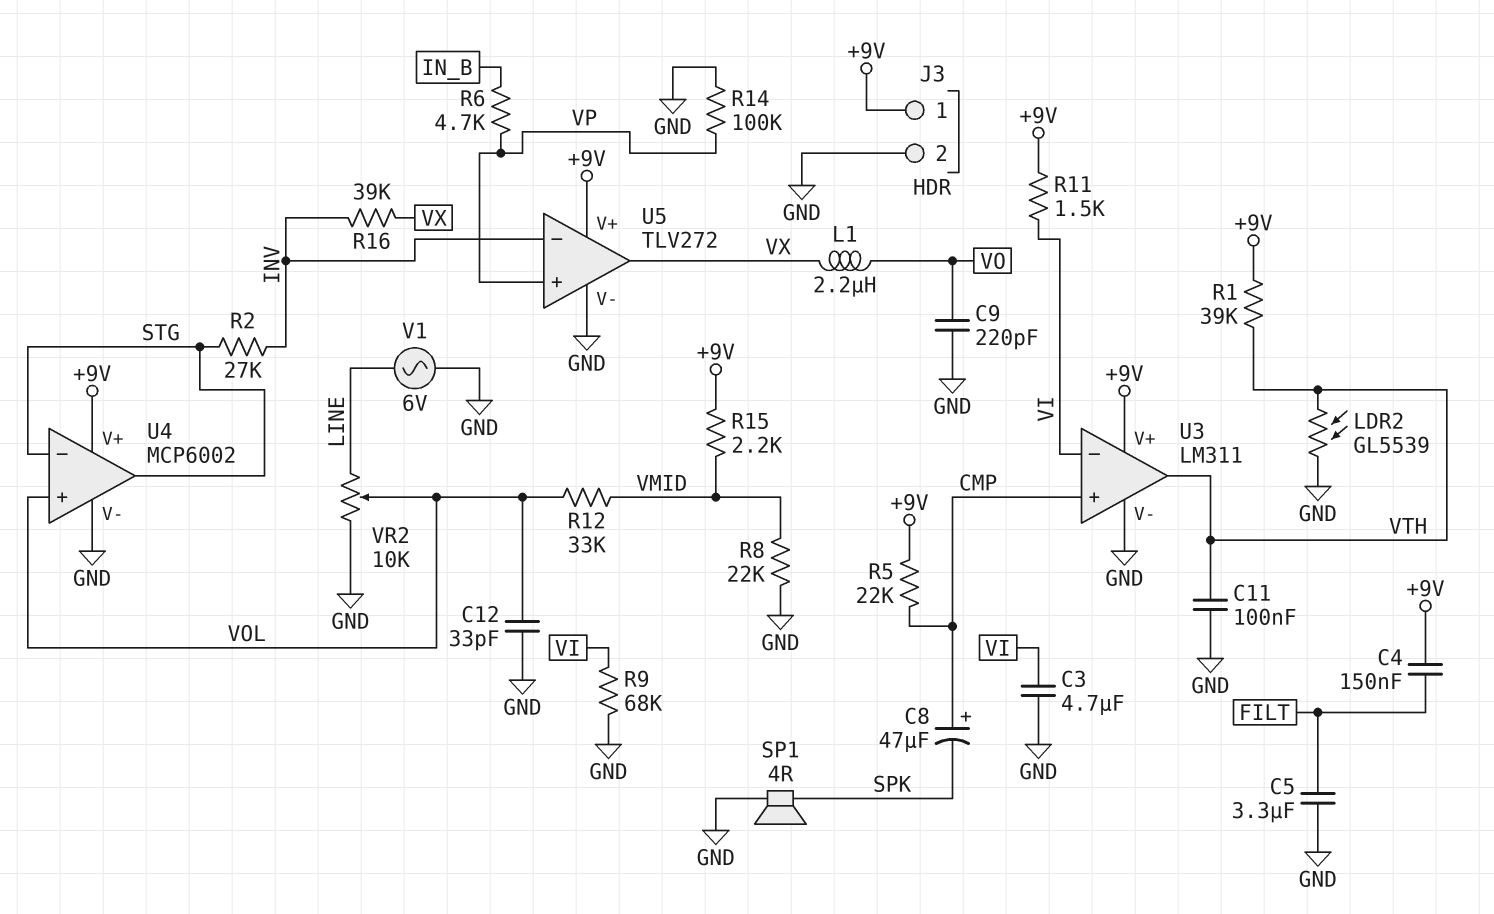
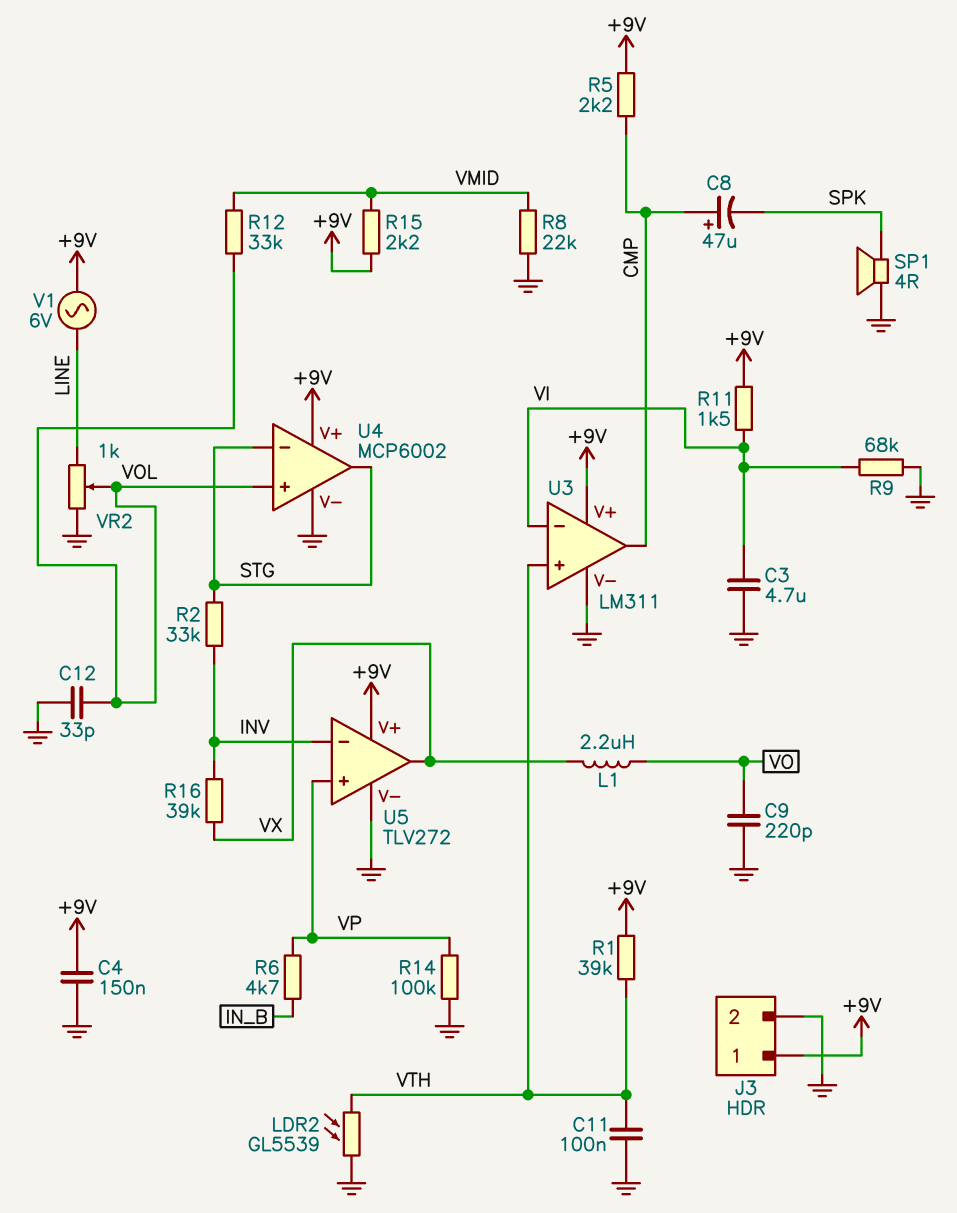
C4: 150nF (+9V, FILT) -> 150nF (+9V, GND)
C5: 3.3uF (FILT, GND) -> none
R2: 27k (INV, STG) -> 33k (INV, STG)
R5: 22k (+9V, CMP) -> 2.2k (+9V, CMP)
U3 pin in+: CMP -> VTH
U3 pin out: VTH -> CMP
V1: AC 6V (GND, LINE) -> AC 6V (+9V, LINE)
VR2: 10k (GND, LINE, wiper VOL) -> 1k (GND, LINE, wiper VOL)

